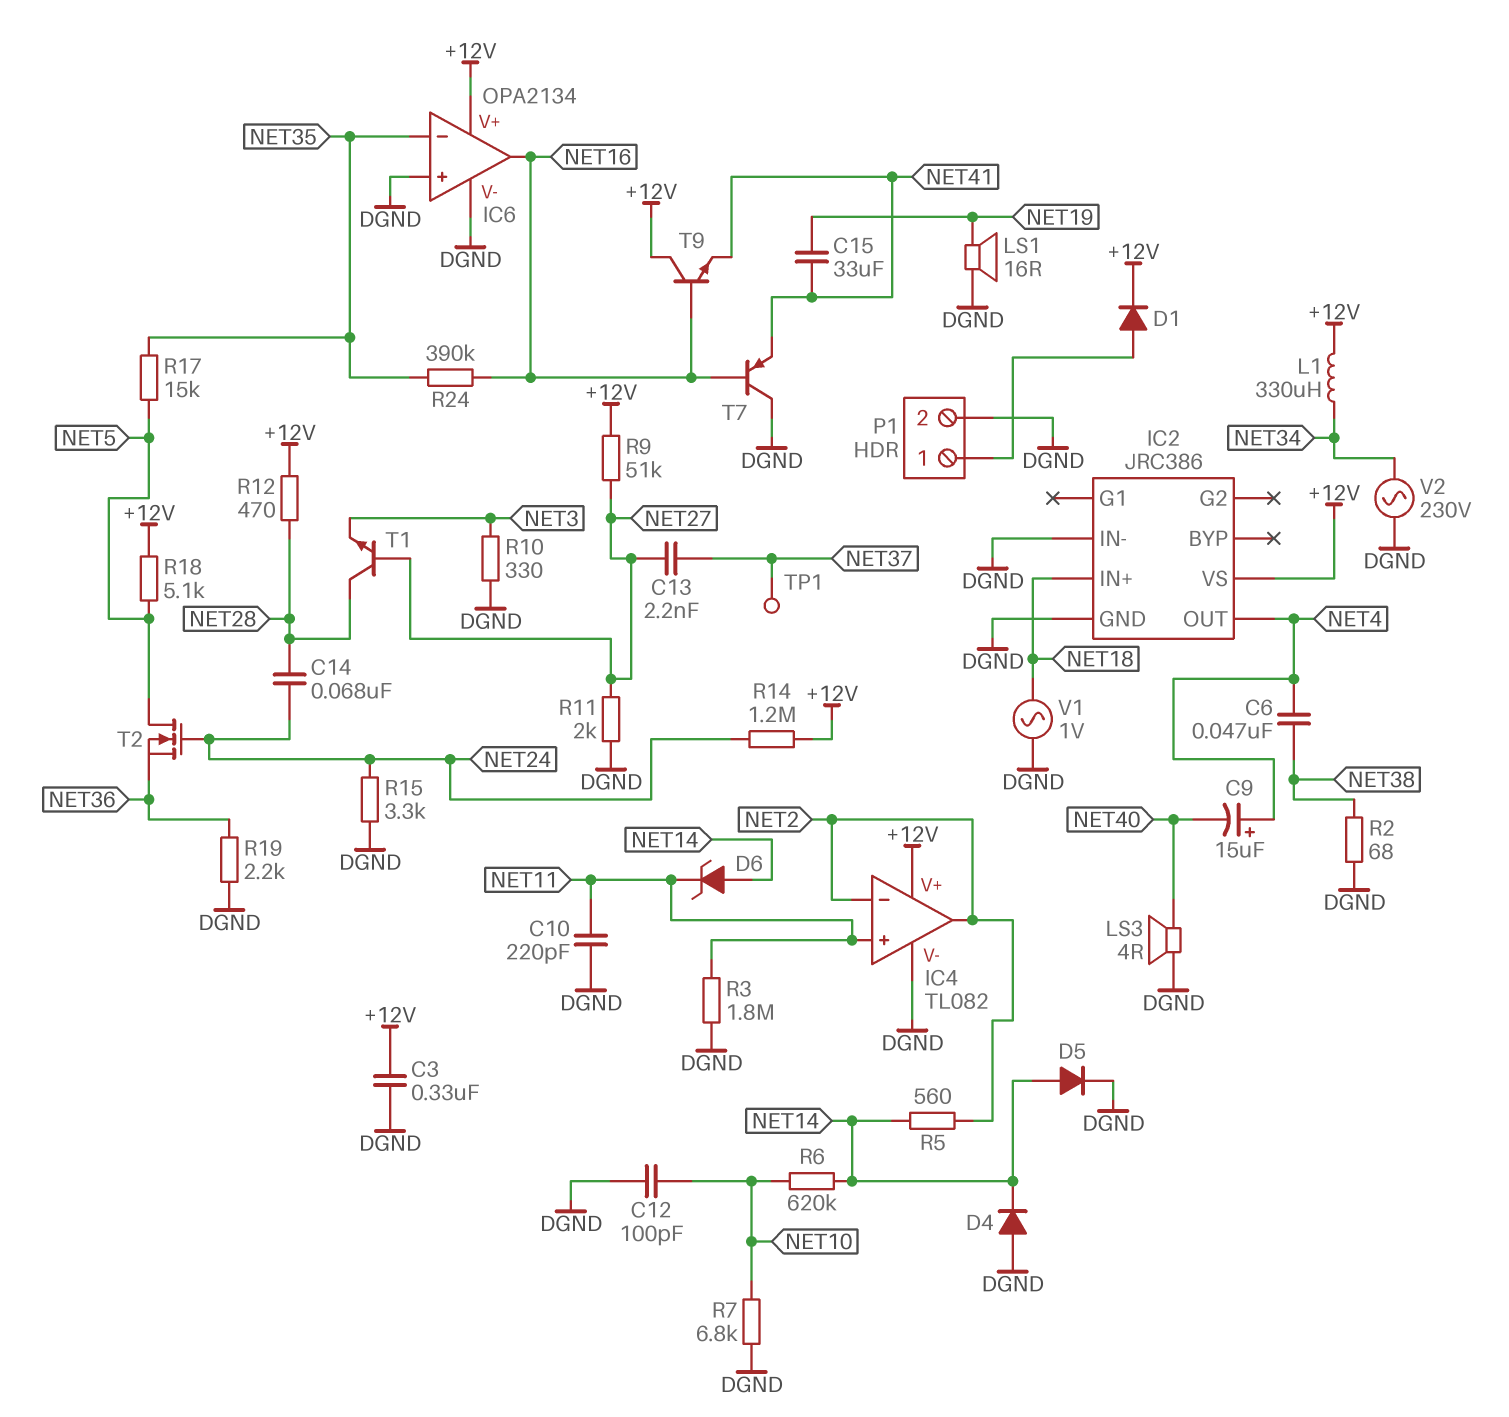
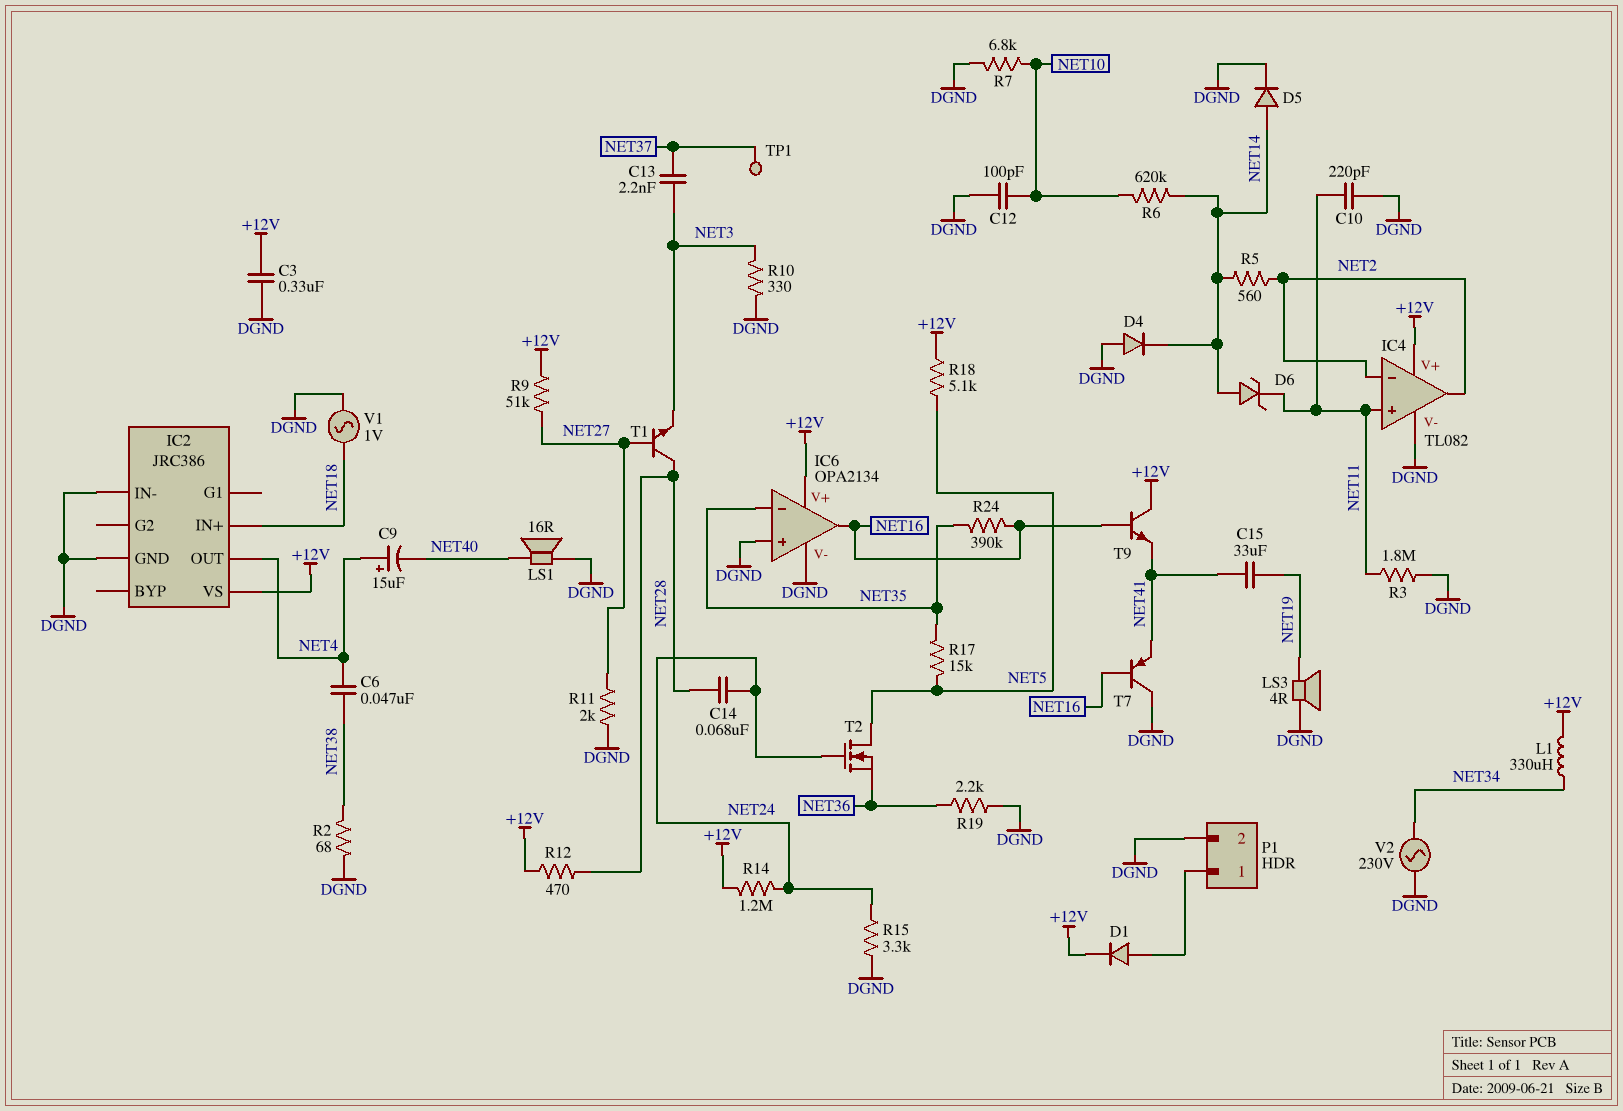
C13: 2.2nF (NET27, NET37) -> 2.2nF (NET3, NET37)
LS1: speaker 16R (DGND, NET19) -> speaker 16R (DGND, NET40)
LS3: speaker 4R (DGND, NET40) -> speaker 4R (DGND, NET19)

